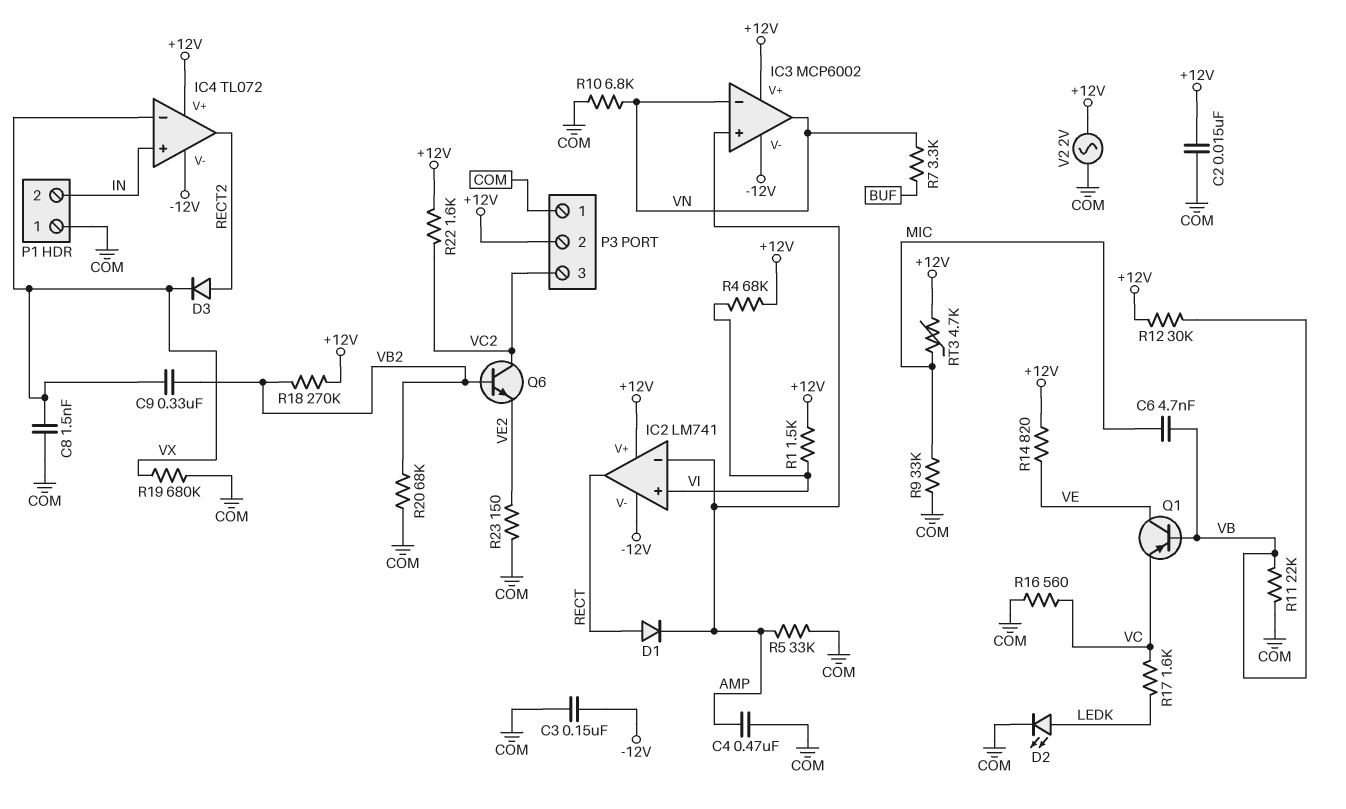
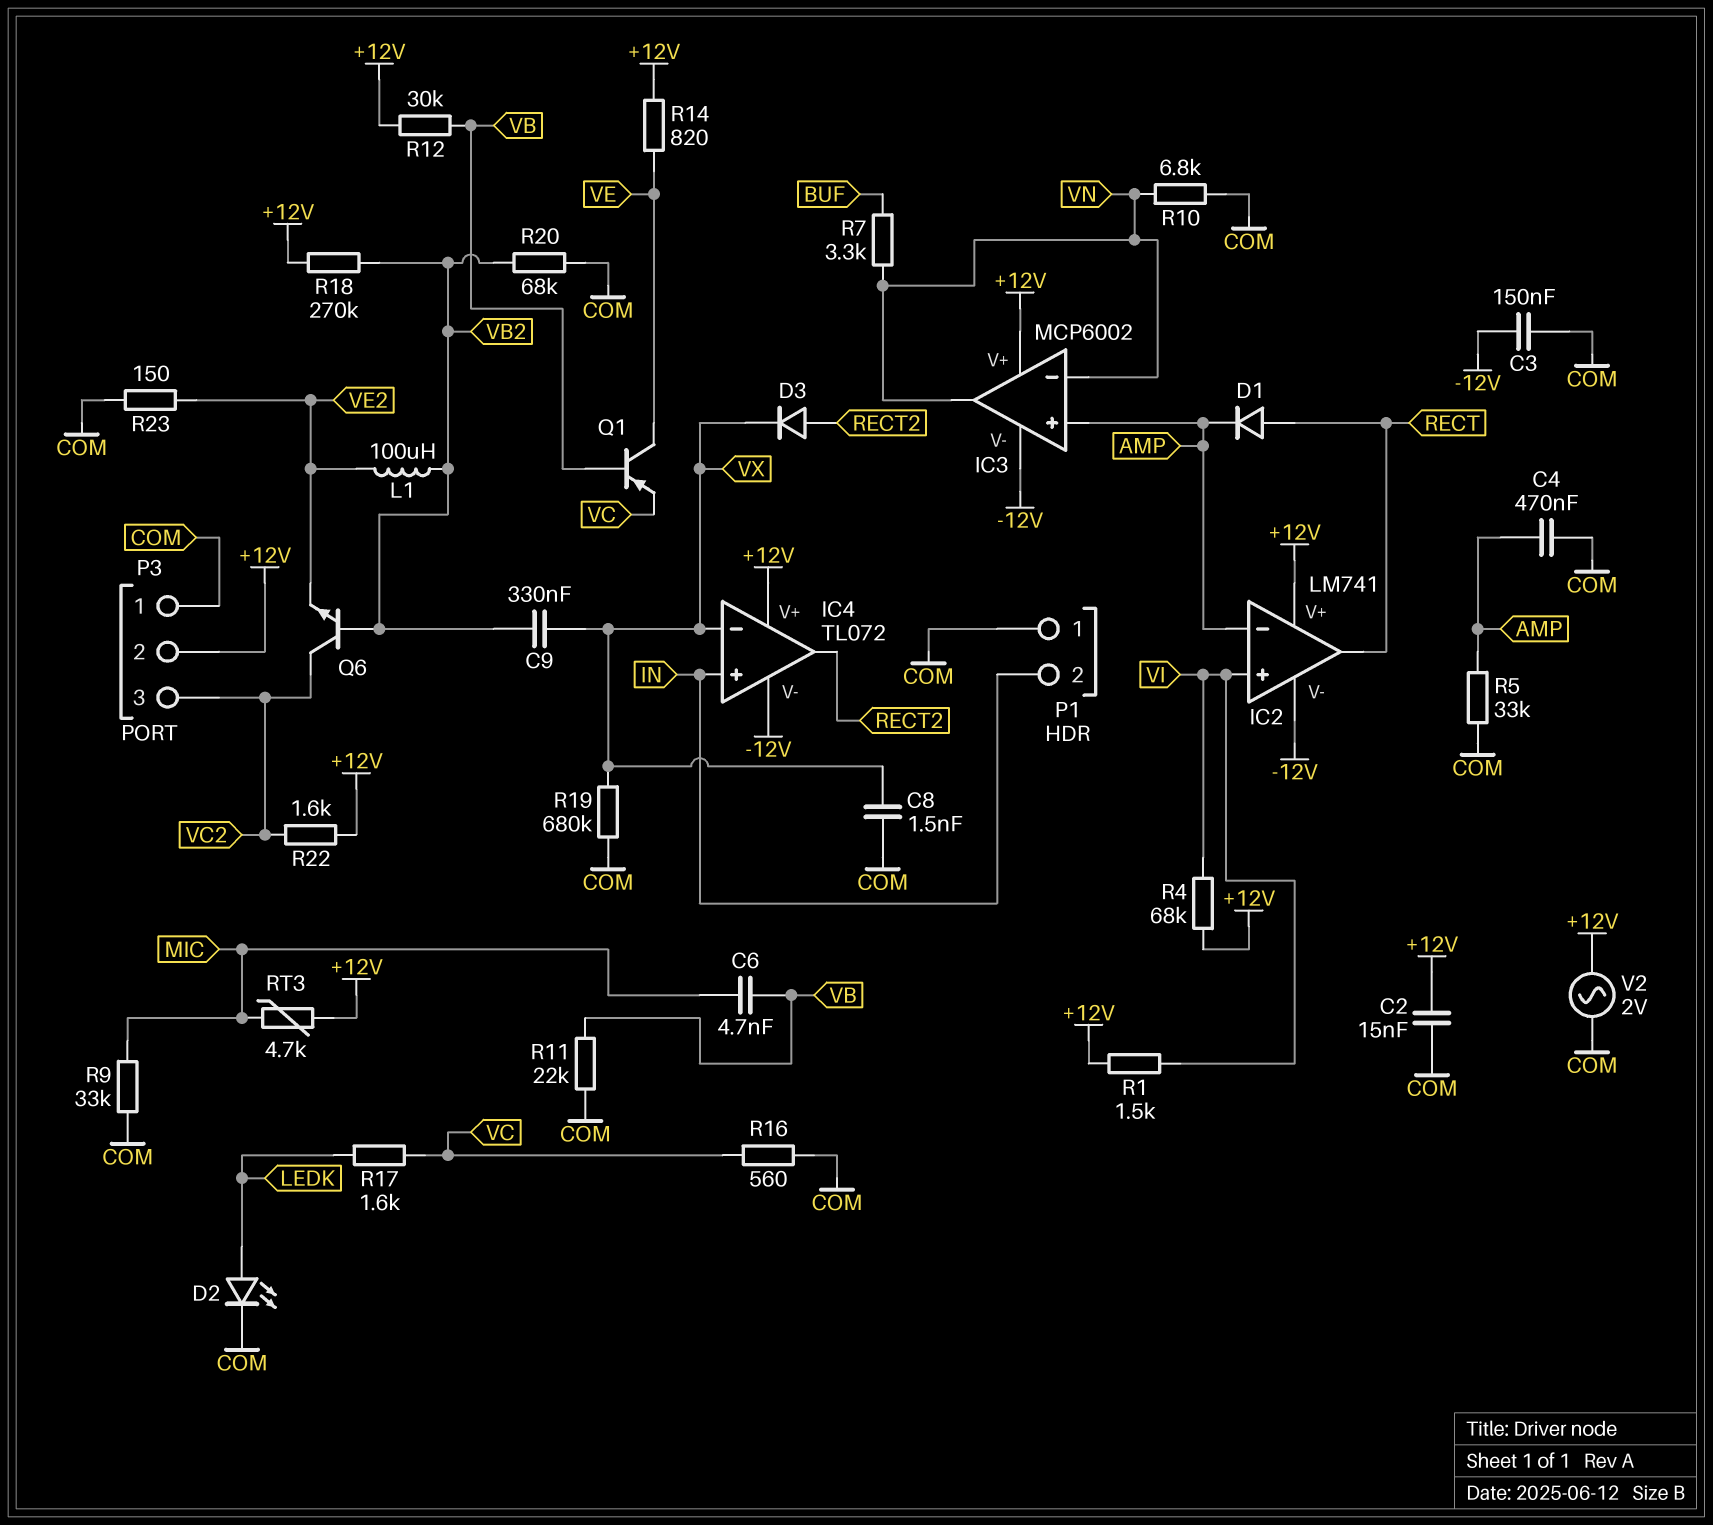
L1: none -> 100uH (VB2, VE2)

